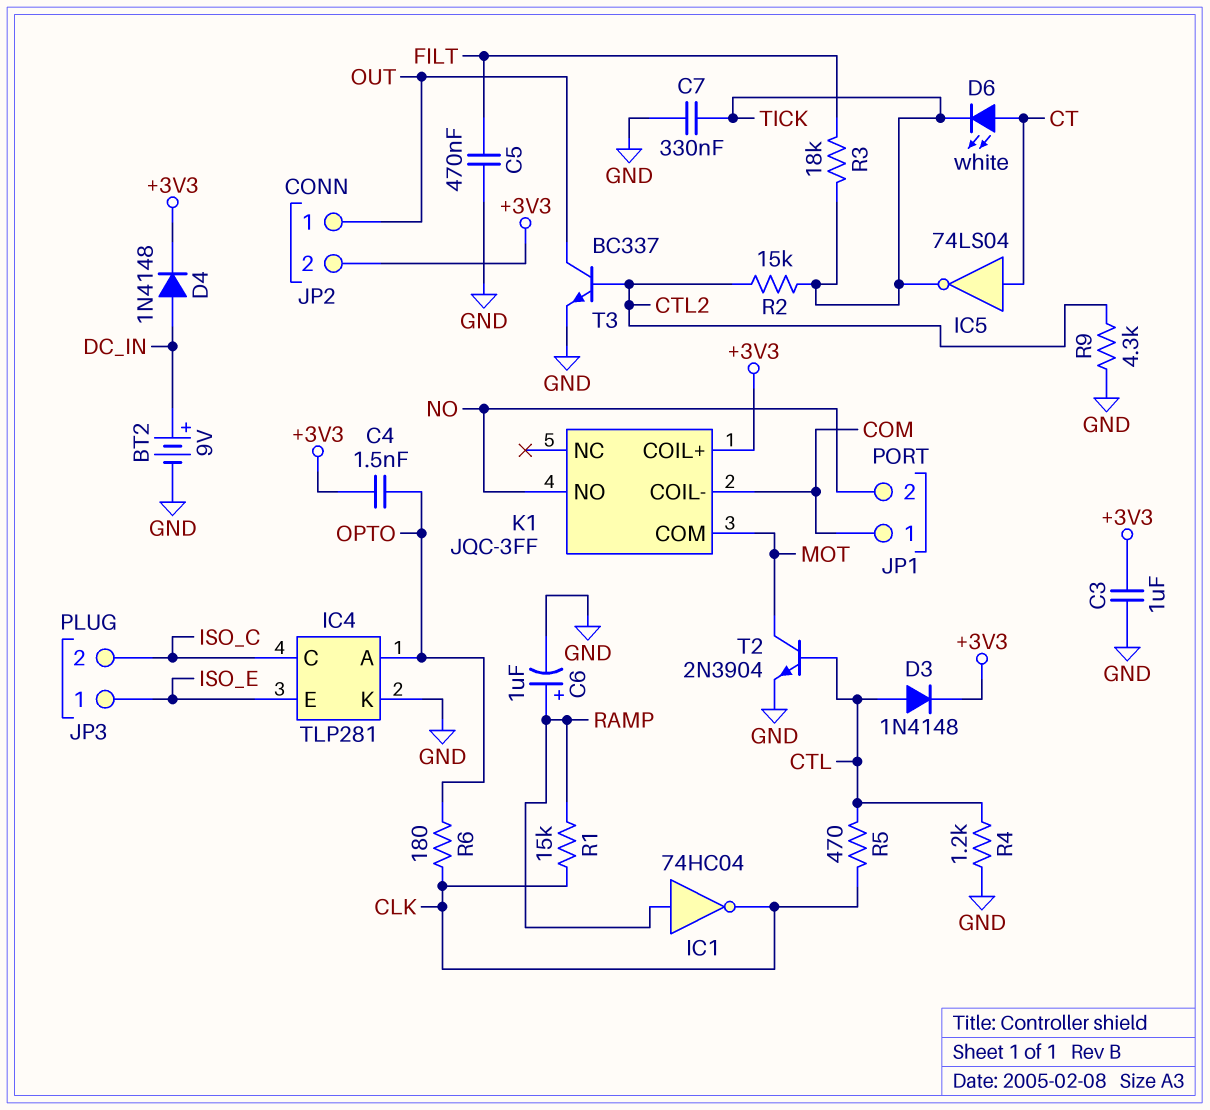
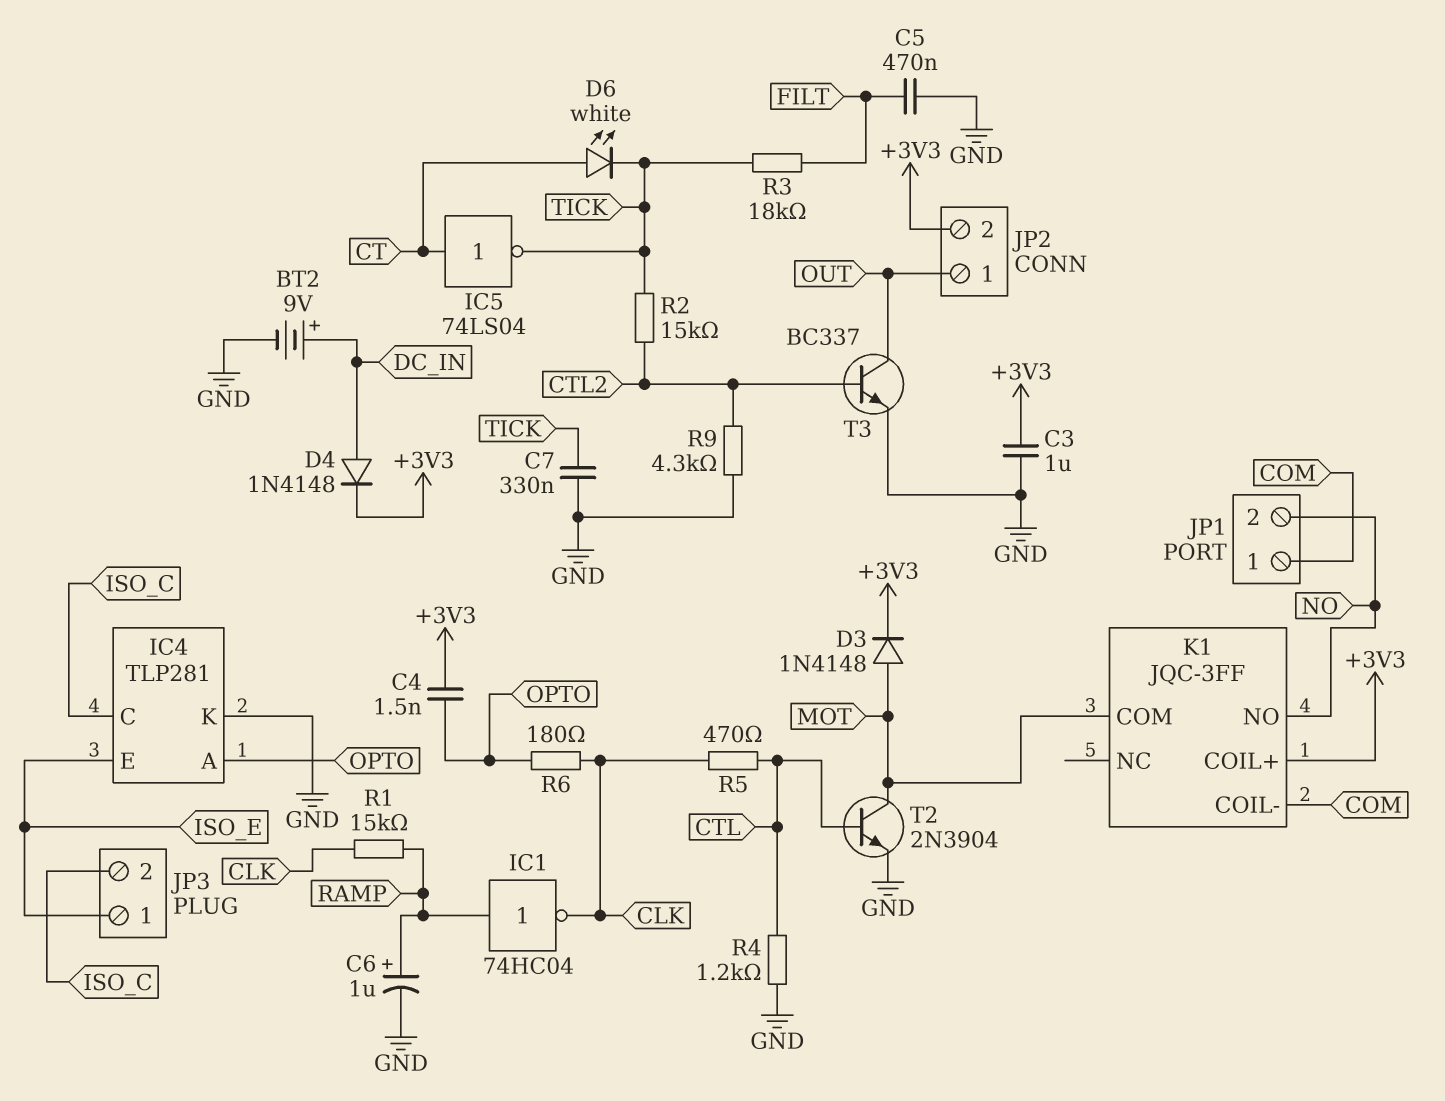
D3: diode 1N4148 (A CTL, K +3V3) -> diode 1N4148 (A MOT, K +3V3)

